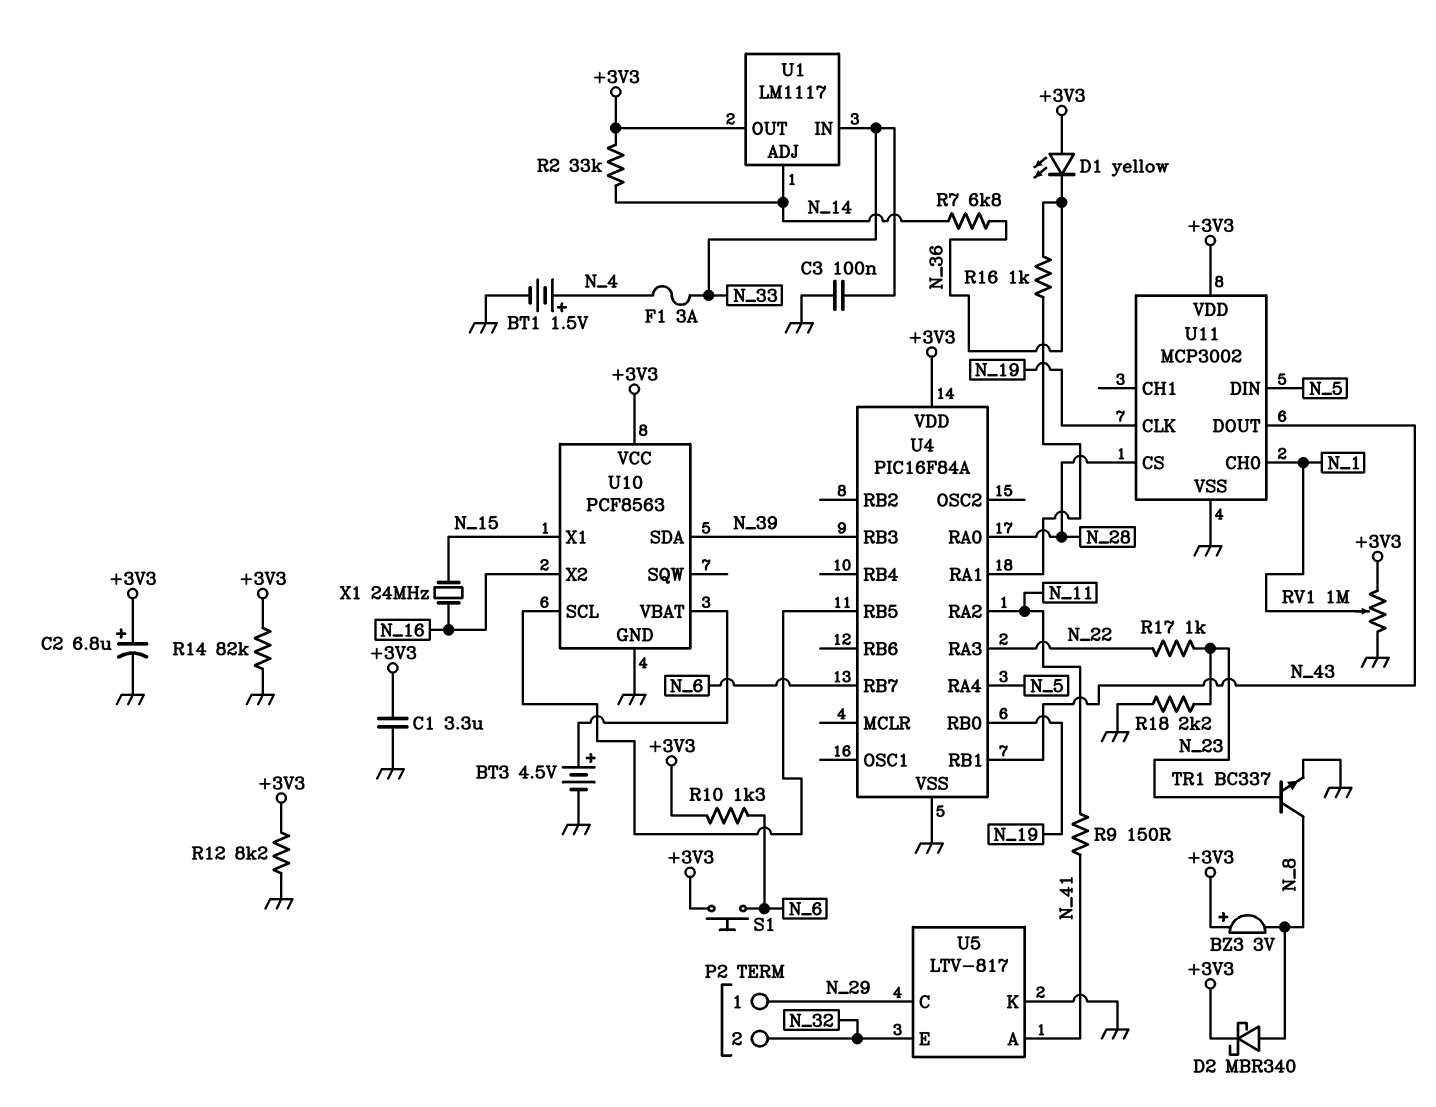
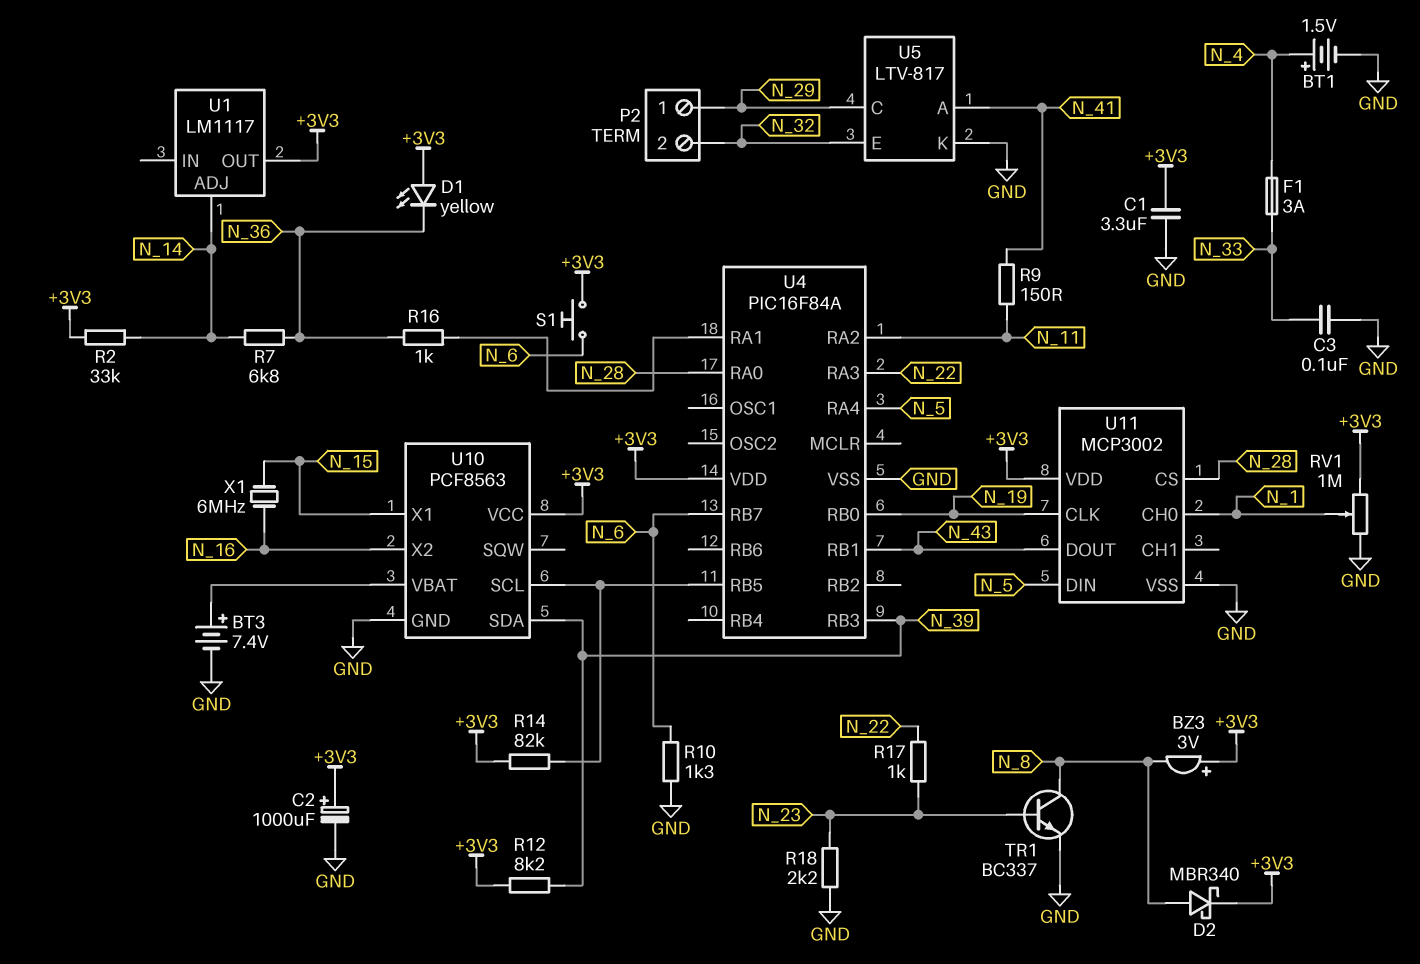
BT3: 4.5V (plus U10/VBAT, minus GND) -> 7.4V (plus U10/VBAT, minus GND)
C2: 6.8uF (plus +3V3, minus GND) -> 1000uF (plus +3V3, minus GND)
R10: 1.3k (+3V3, N_6) -> 1.3k (GND, N_6)
R12: 8.2k (+3V3, GND) -> 8.2k (+3V3, N_39)
R14: 82k (+3V3, GND) -> 82k (+3V3, U4/RB5)
U1 pin IN: N_33 -> none
X1: 24MHz (N_15, N_16) -> 6MHz (N_15, N_16)

